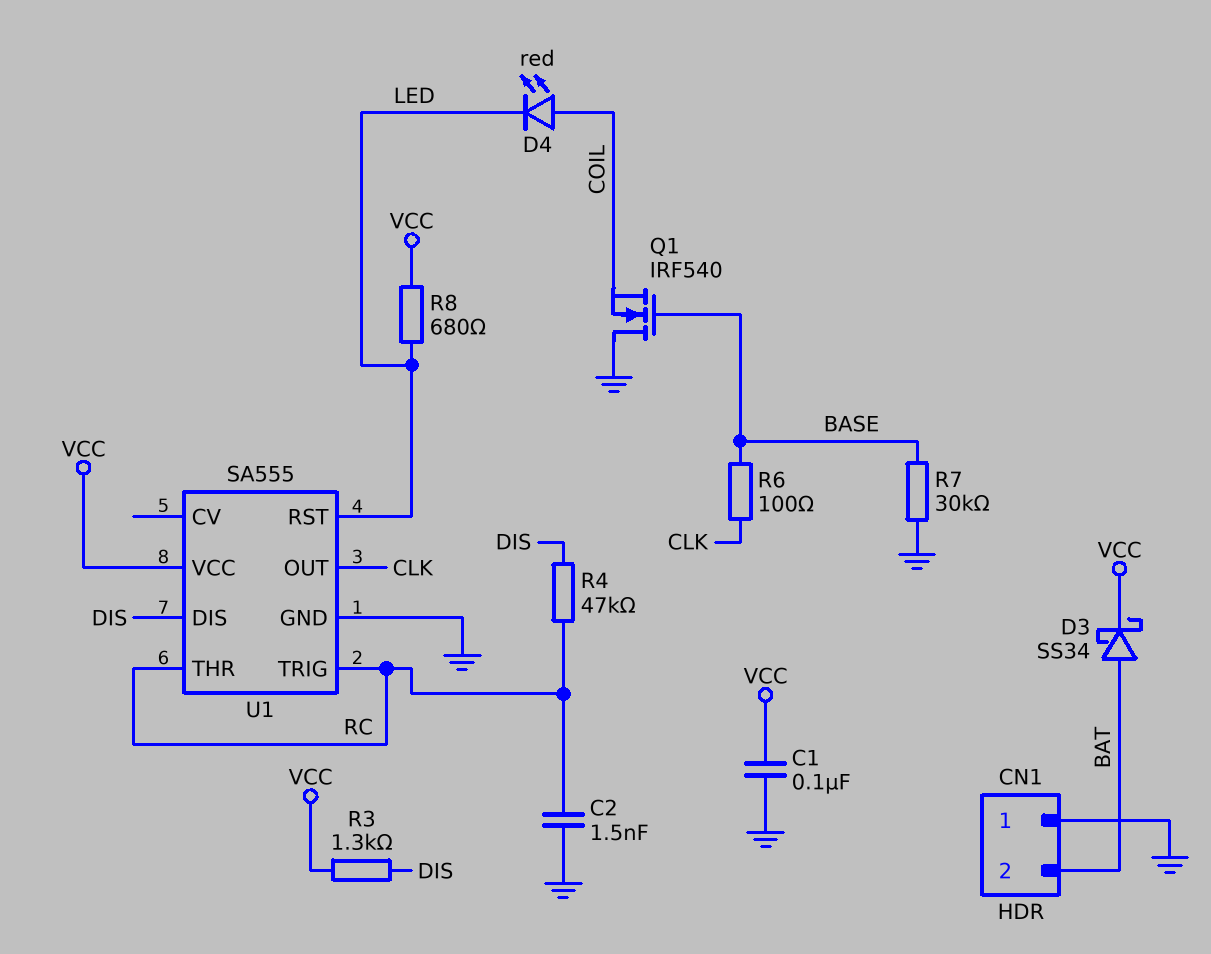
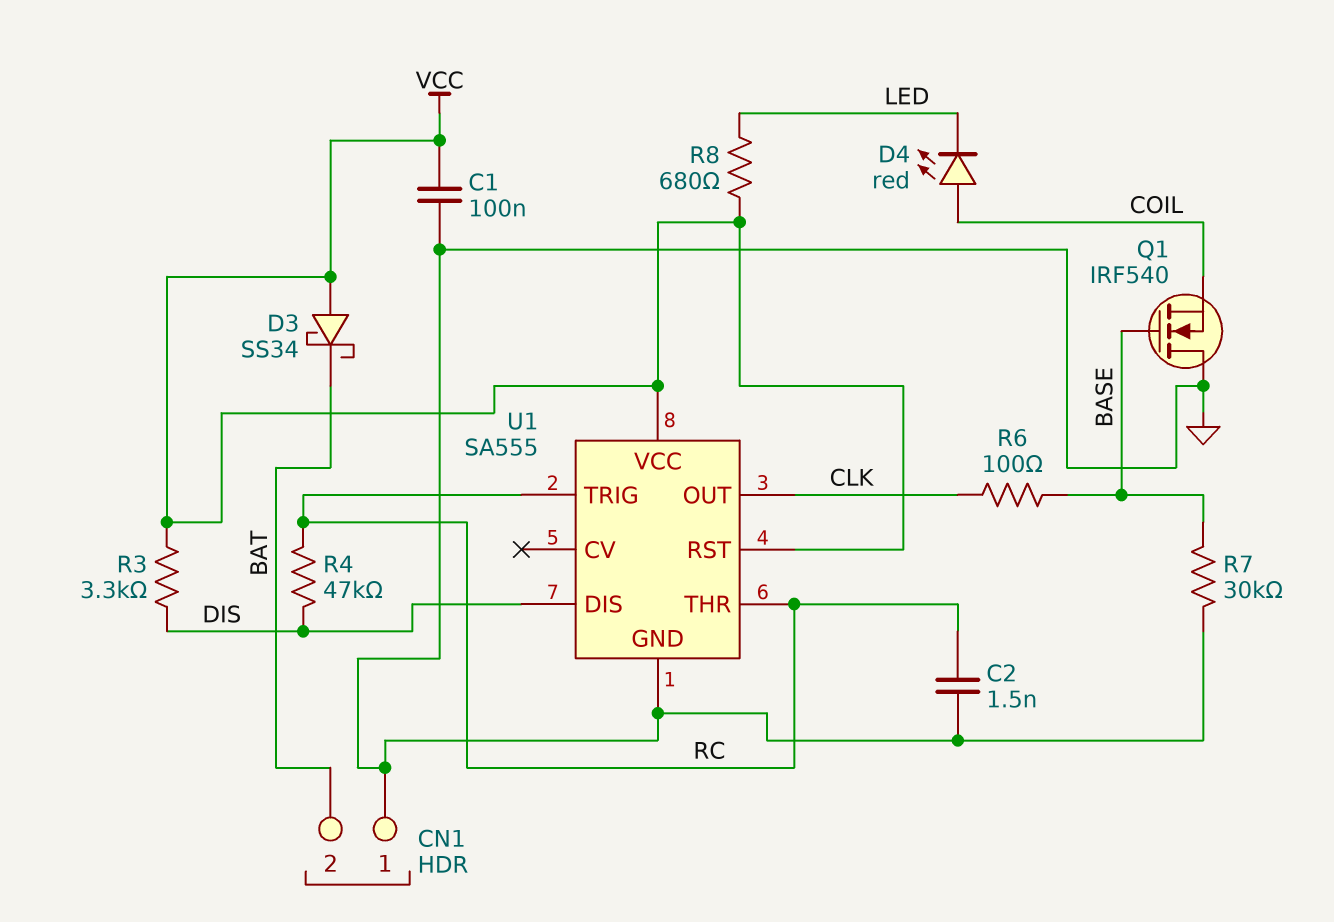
D3: schottky SS34 (A BAT, K VCC) -> schottky SS34 (A VCC, K BAT)
R3: 1.3k (DIS, VCC) -> 3.3k (DIS, VCC)
U1 pin RST: LED -> VCC

